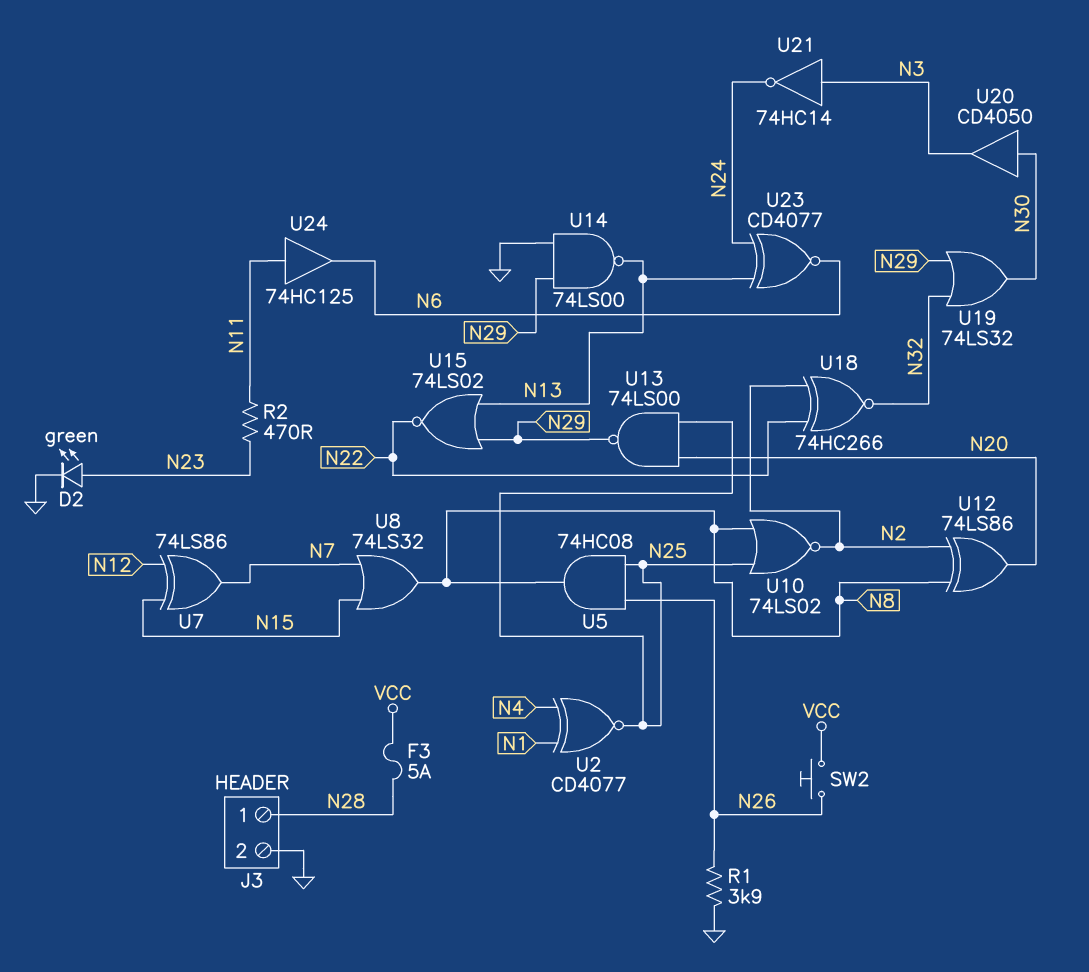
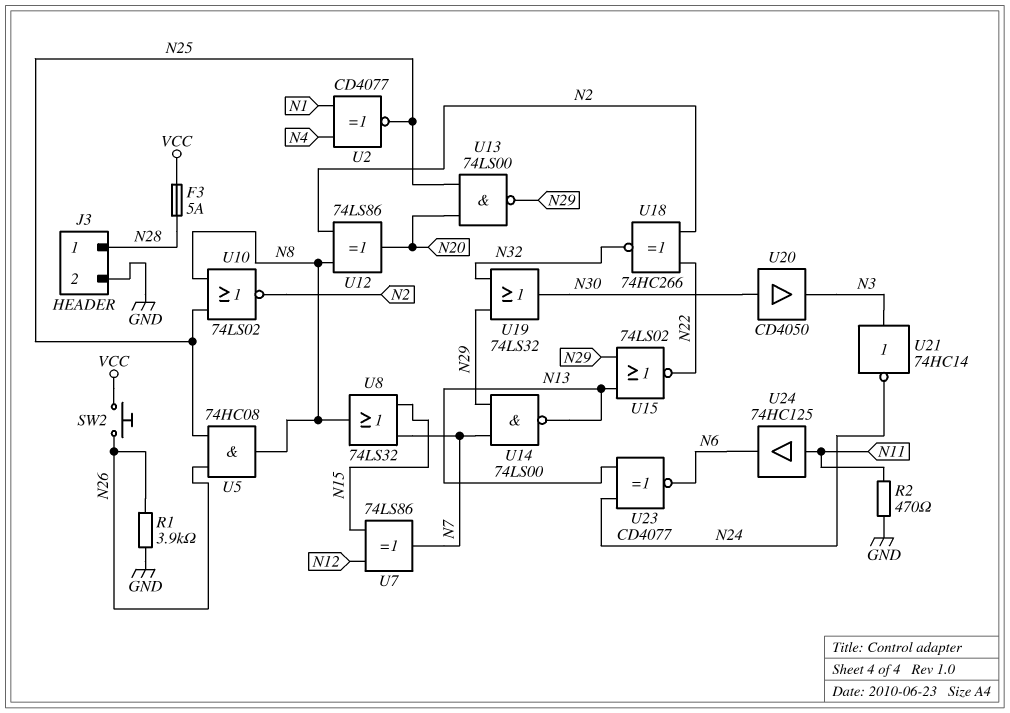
D2: LED green (A N23, K GND) -> none
R2: 470 (N11, N23) -> 470 (GND, N11)
U14: NAND 74LS00 (in GND, in N29, out N13) -> NAND 74LS00 (in N7, in N29, out N13)

